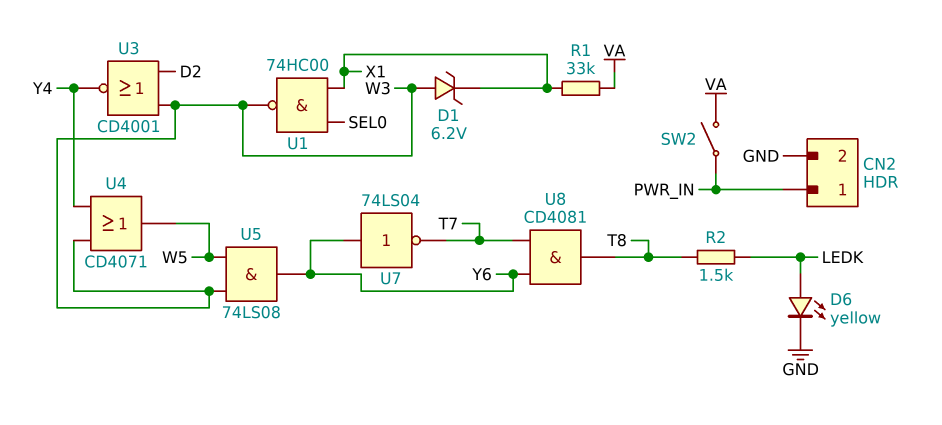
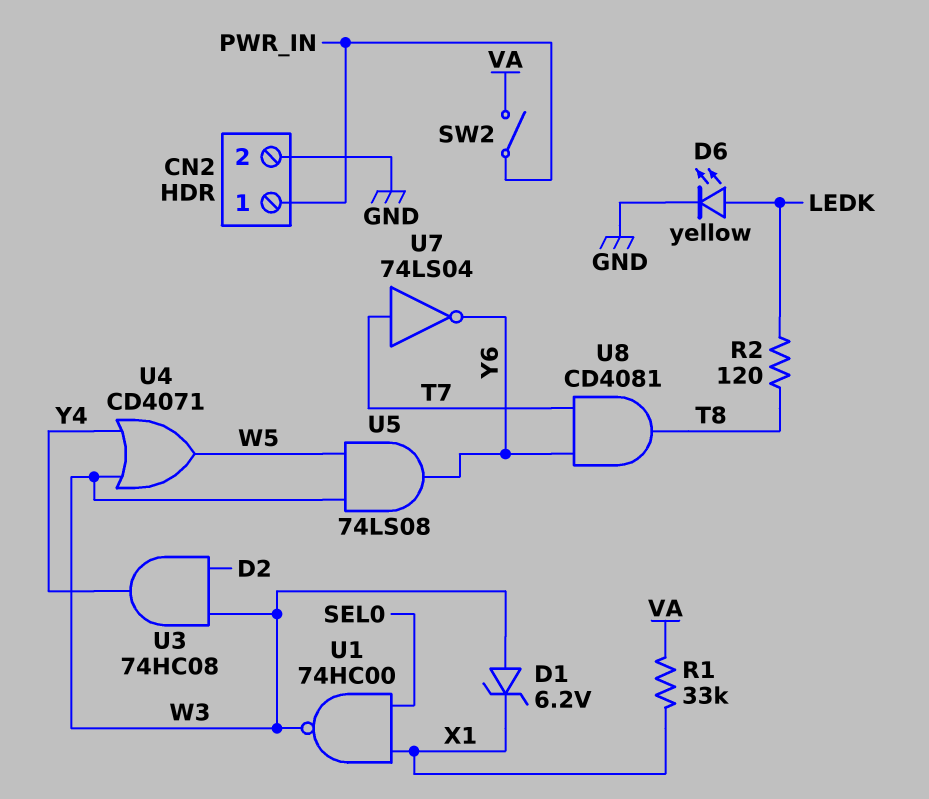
R2: 1.5k (LEDK, T8) -> 120 (LEDK, T8)
U3: NOR CD4001 (in D2, in W3, out Y4) -> AND 74HC08 (in D2, in W3, out Y4)
U7: NOT 74LS04 (in Y6, out T7) -> NOT 74LS04 (in T7, out Y6)

